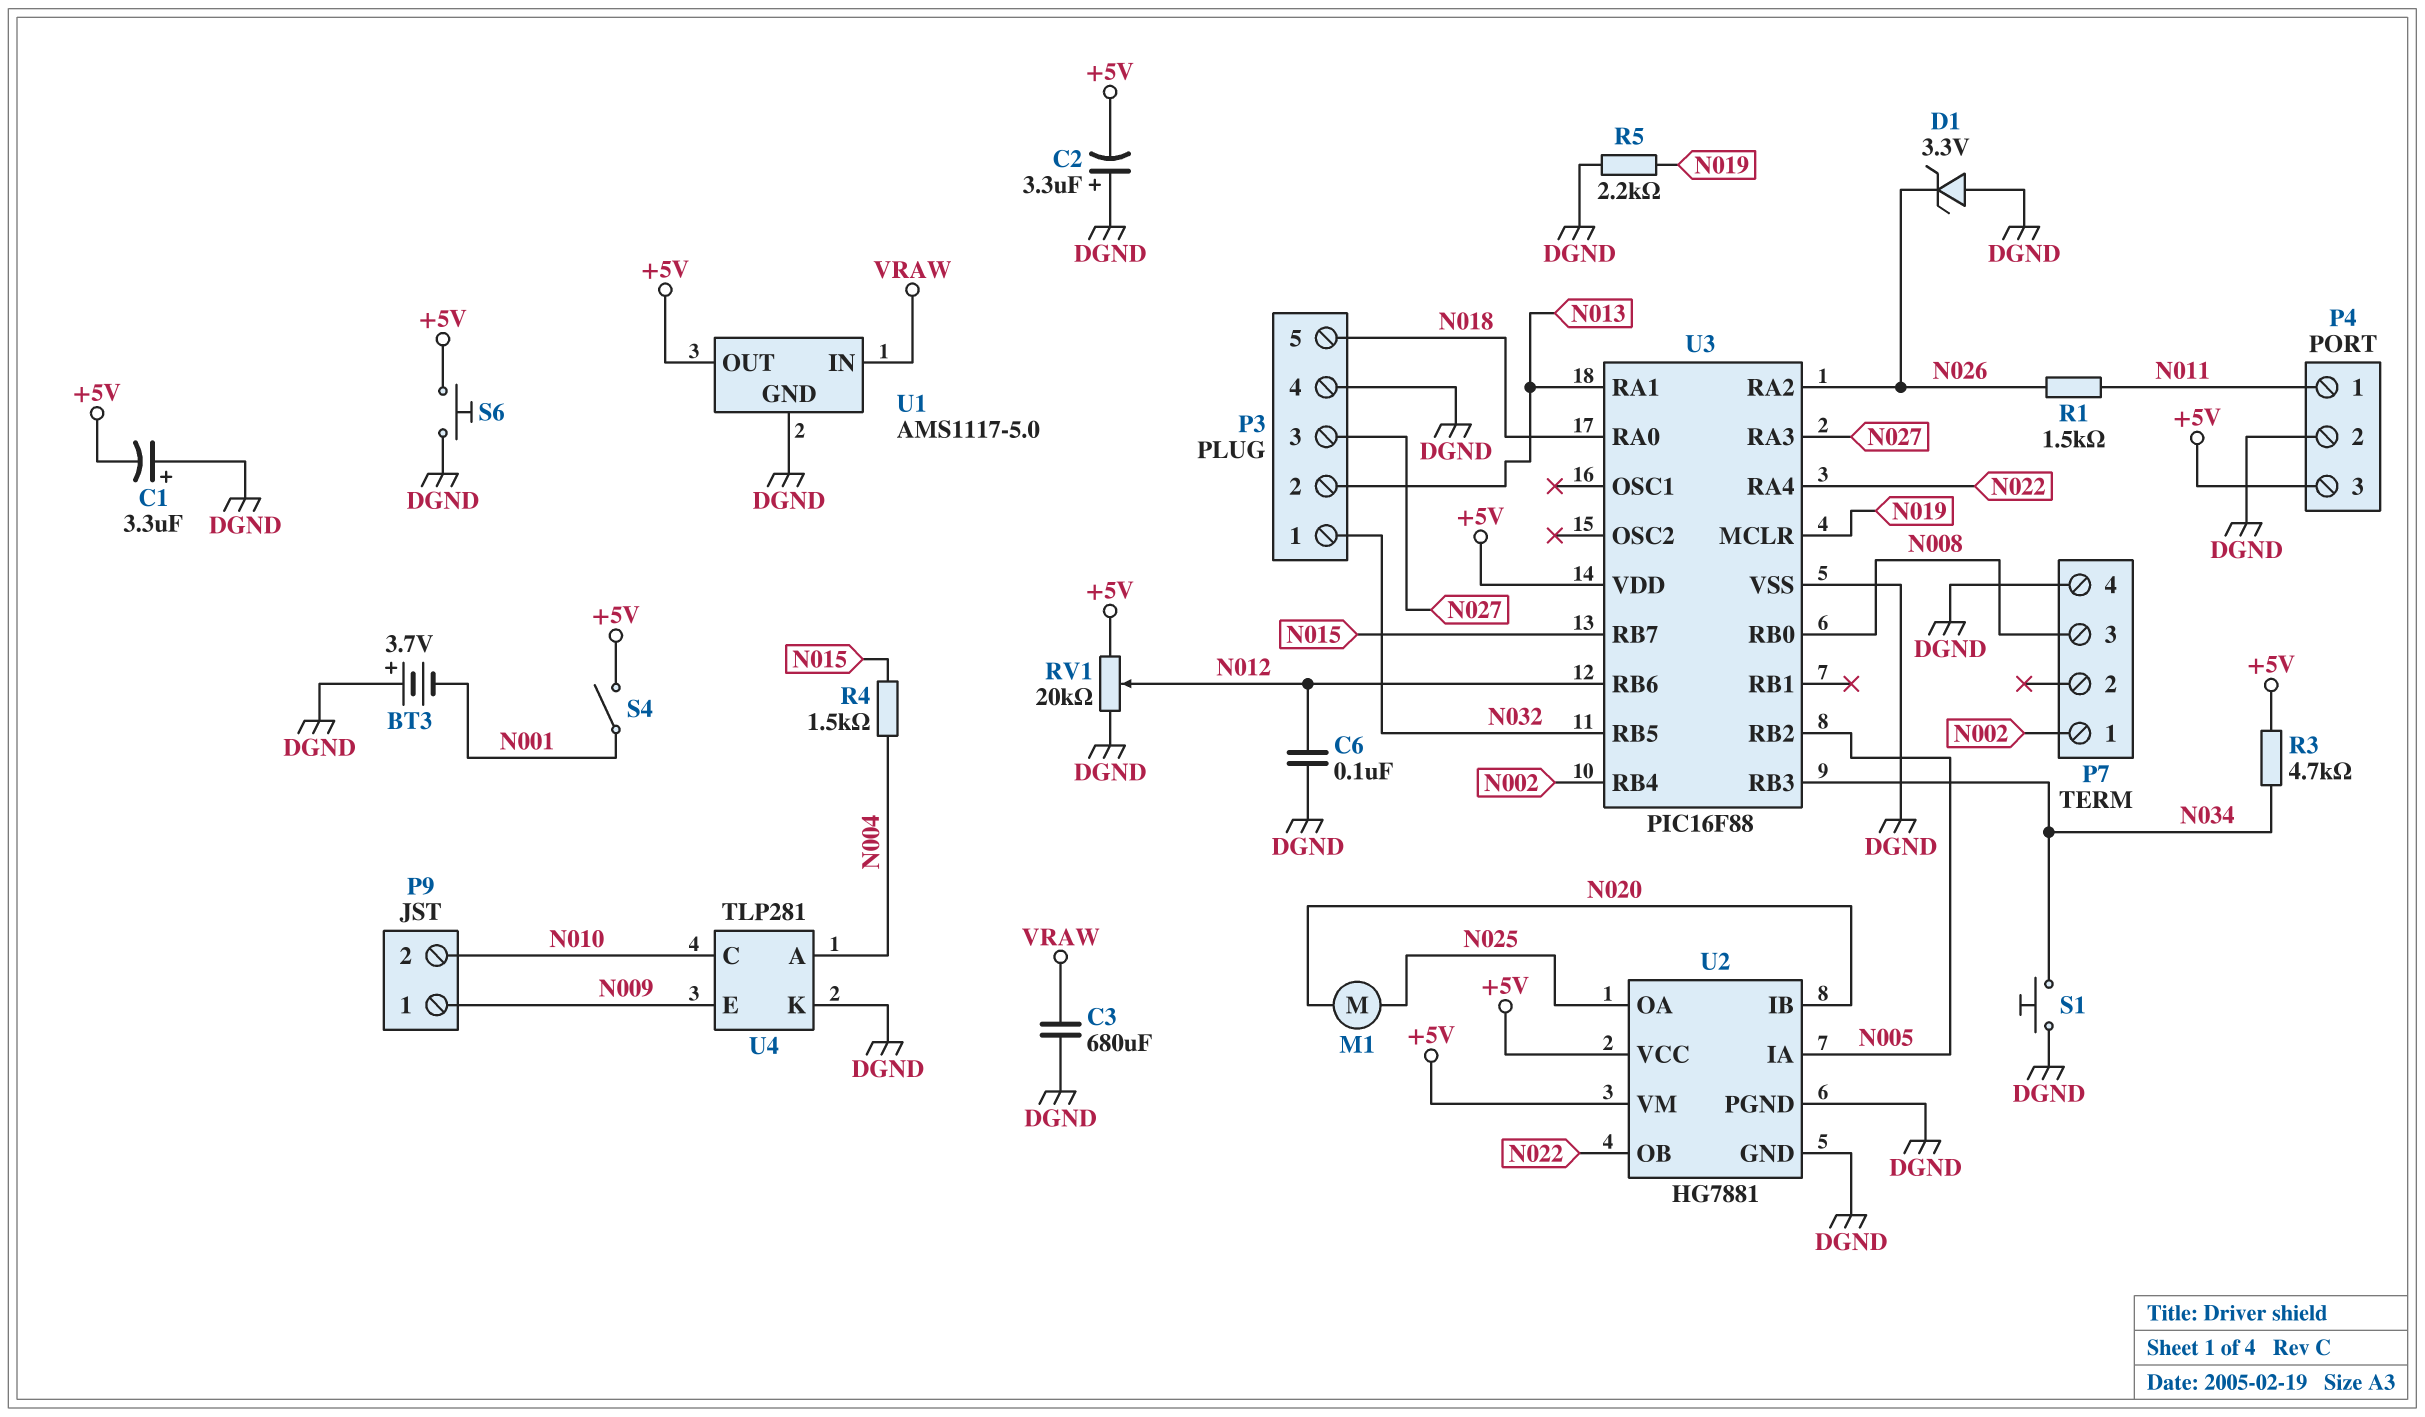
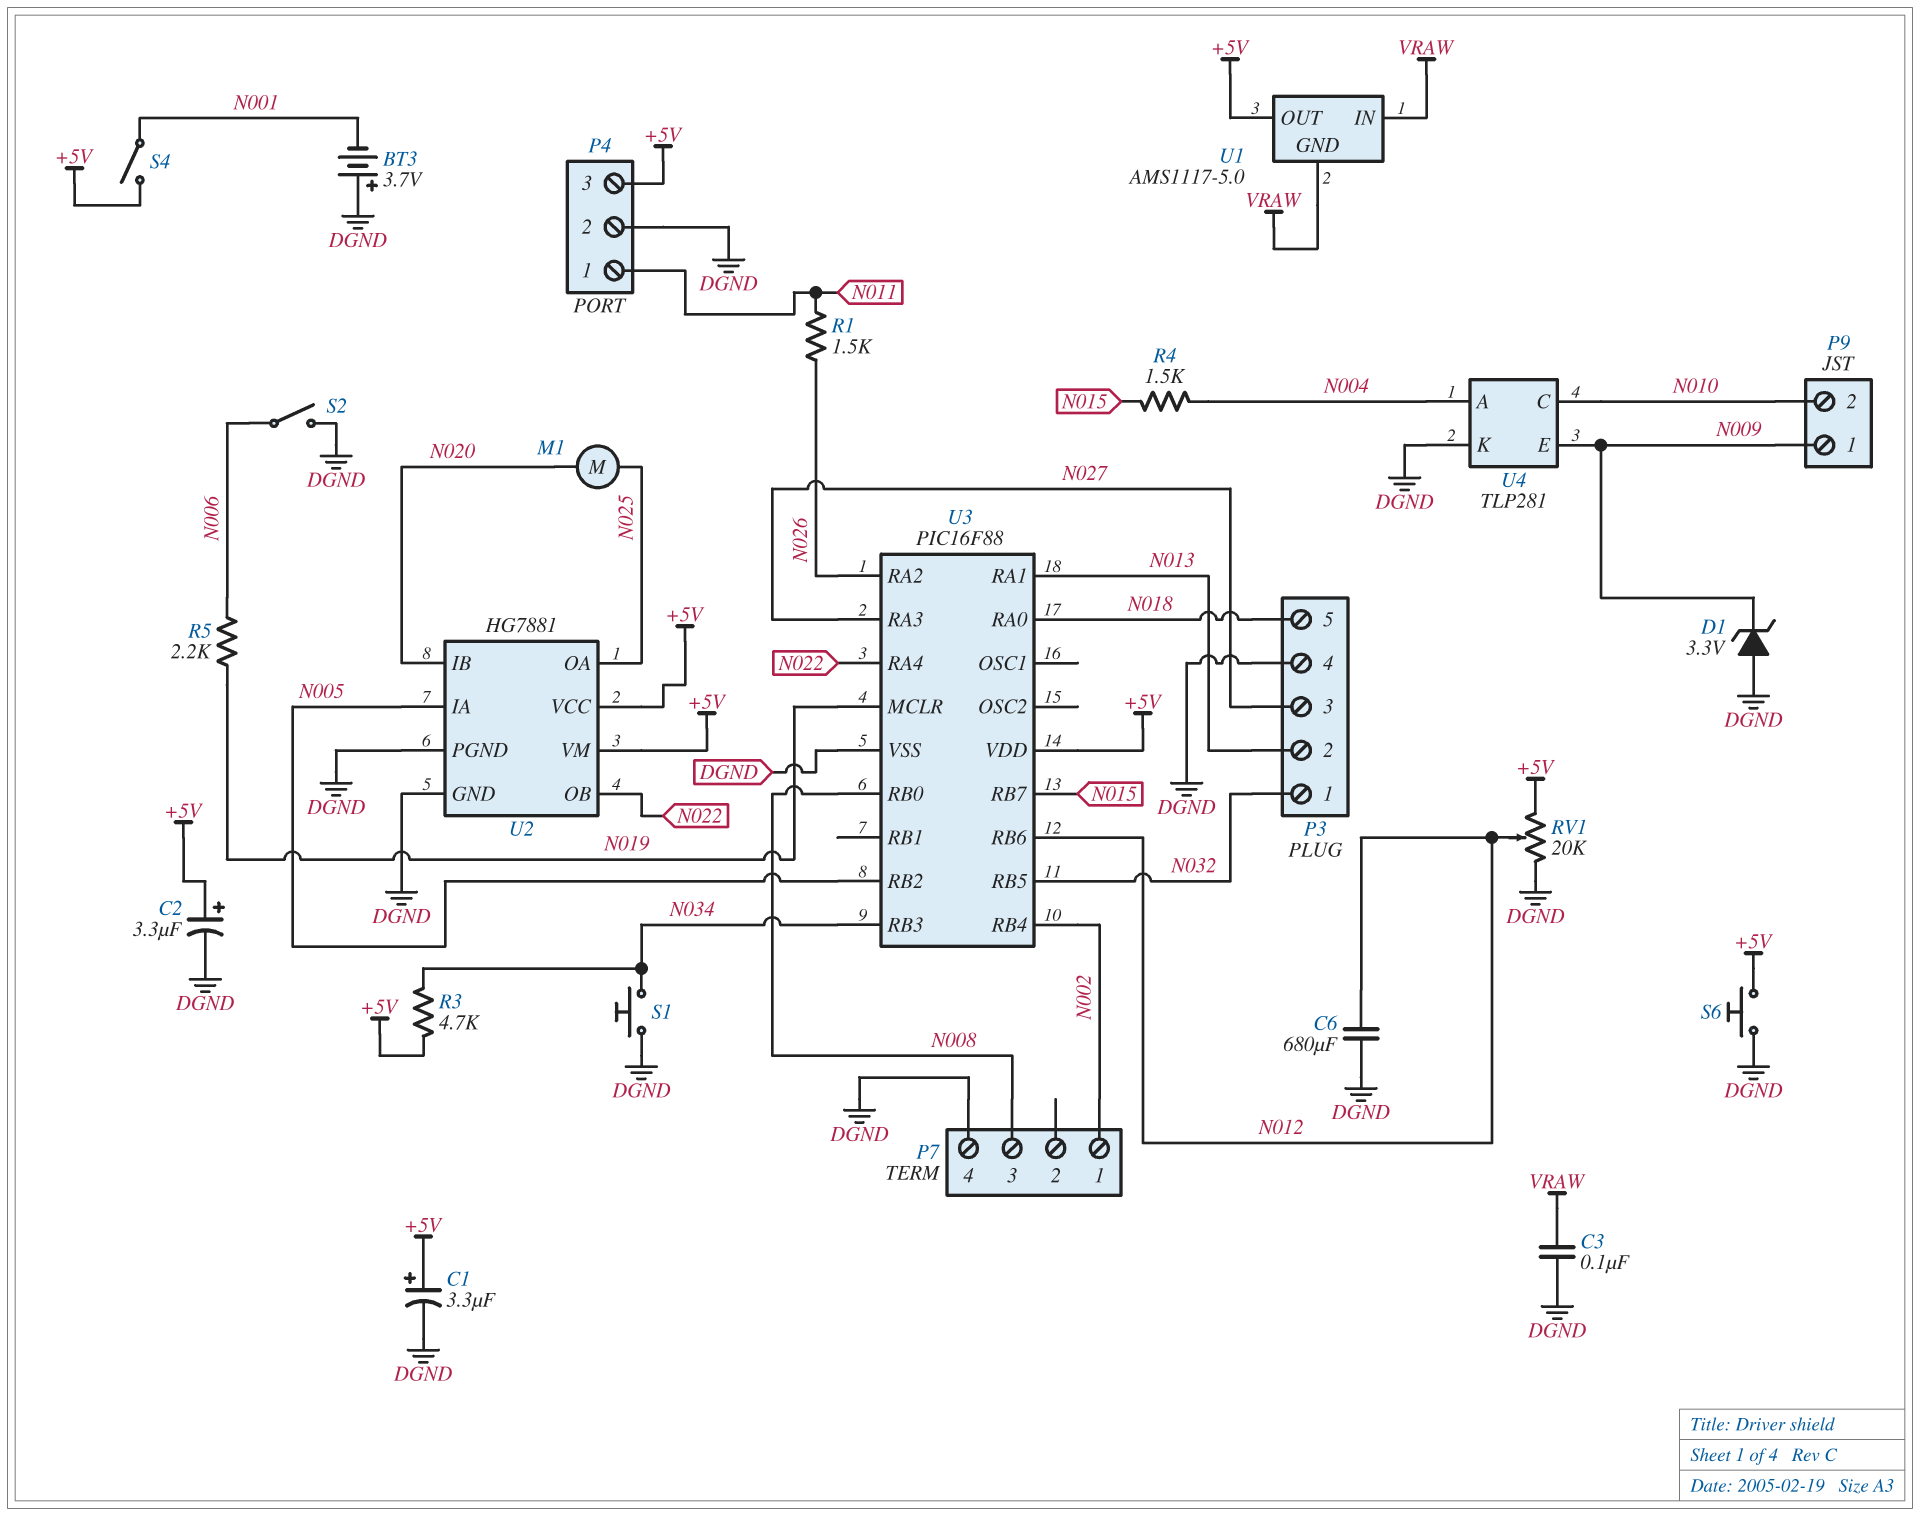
C1: 3.3uF (plus DGND, minus +5V) -> 3.3uF (plus +5V, minus DGND)
C2: 3.3uF (plus DGND, minus +5V) -> 3.3uF (plus +5V, minus DGND)
C3: 680uF (DGND, VRAW) -> 100nF (DGND, VRAW)
C6: 100nF (DGND, N012) -> 680uF (DGND, N012)
D1: zener 3.3V (A DGND, K N026) -> zener 3.3V (A DGND, K N009)
R5: 2.2k (DGND, N019) -> 2.2k (N006, N019)
S2: none -> switch (DGND, N006)
U1 pin GND: DGND -> VRAW

